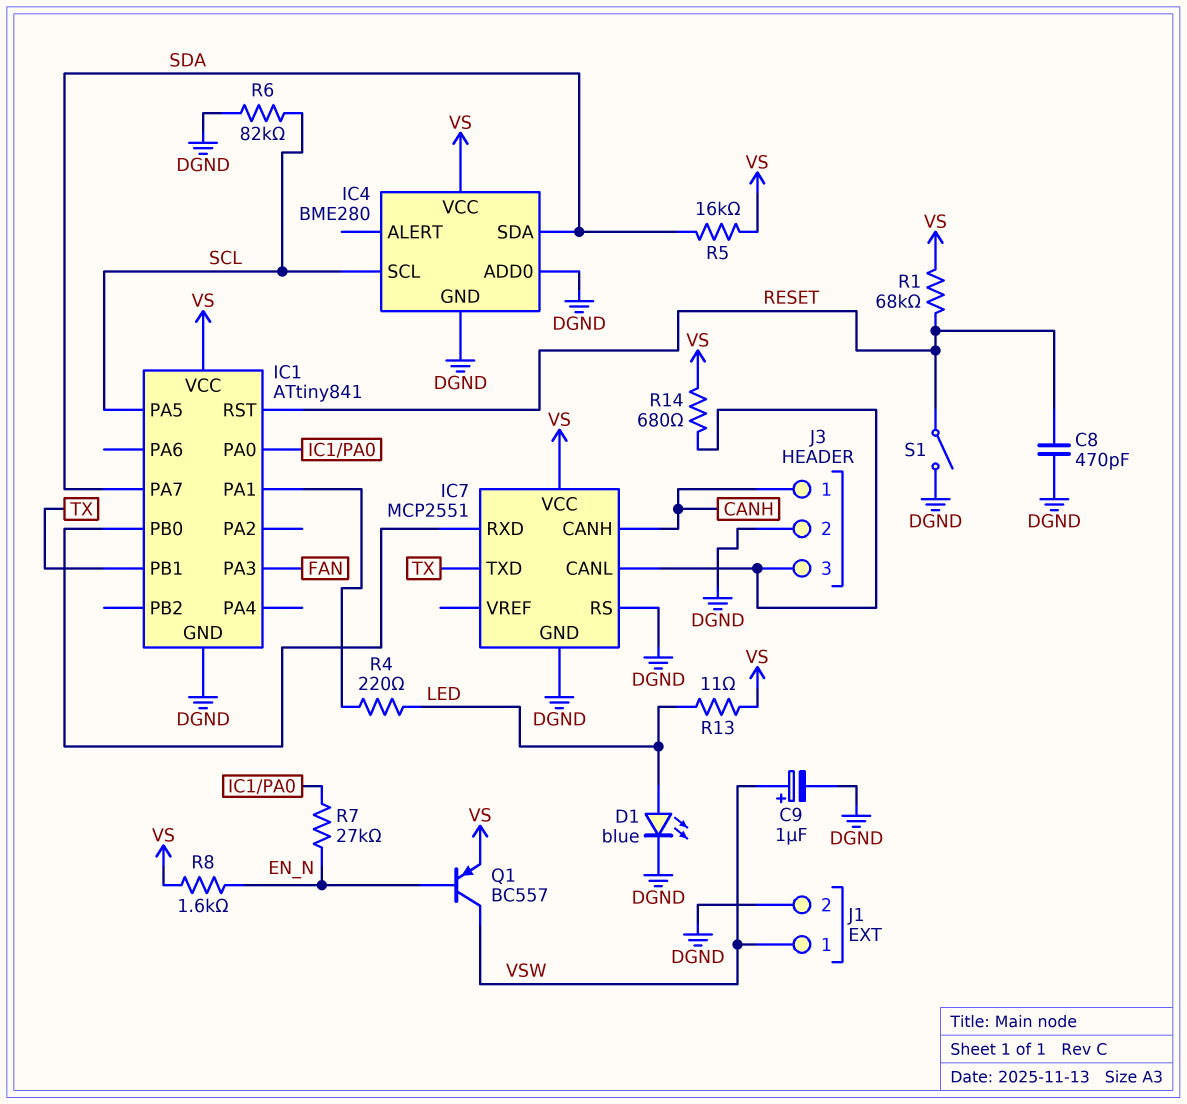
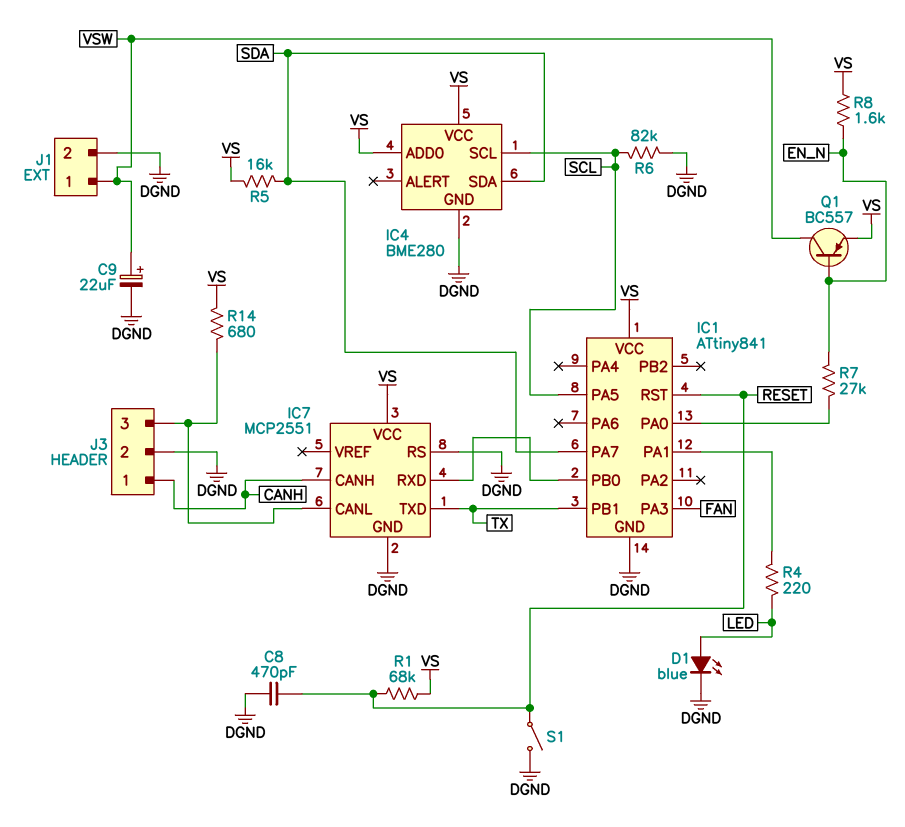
C9: 1uF (plus VSW, minus DGND) -> 22uF (plus VSW, minus DGND)
IC4 pin ADD0: DGND -> VS
R13: 11 (LED, VS) -> none

